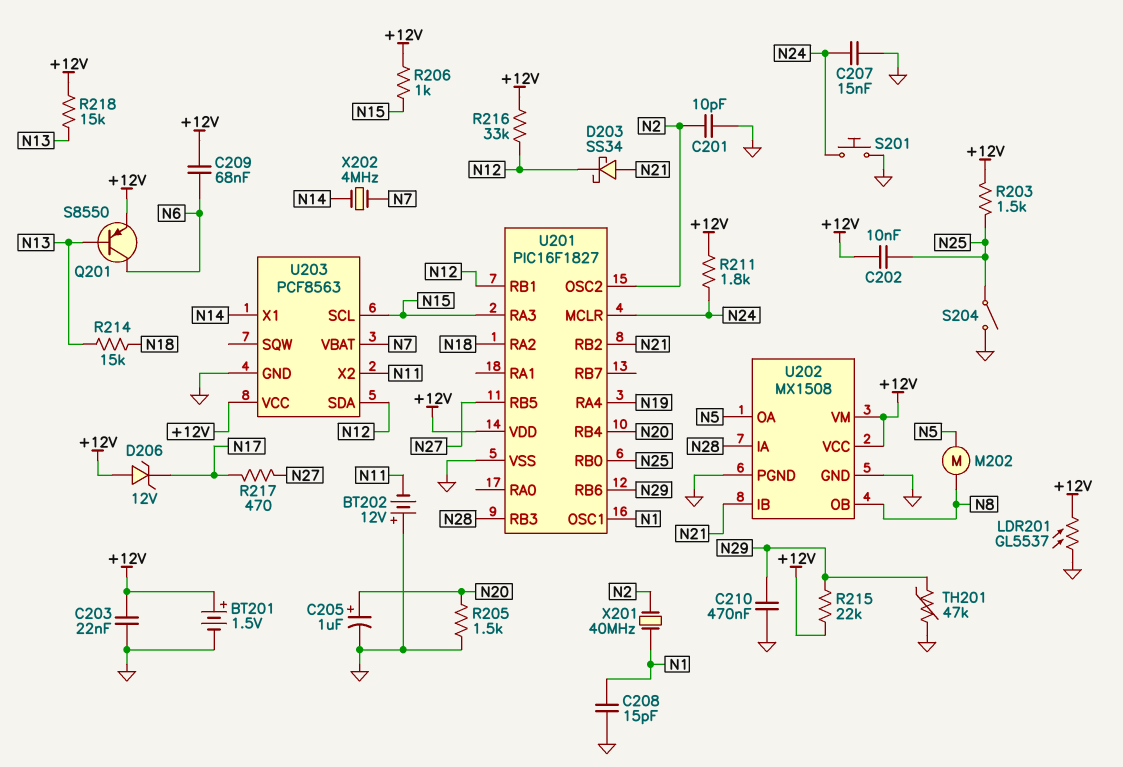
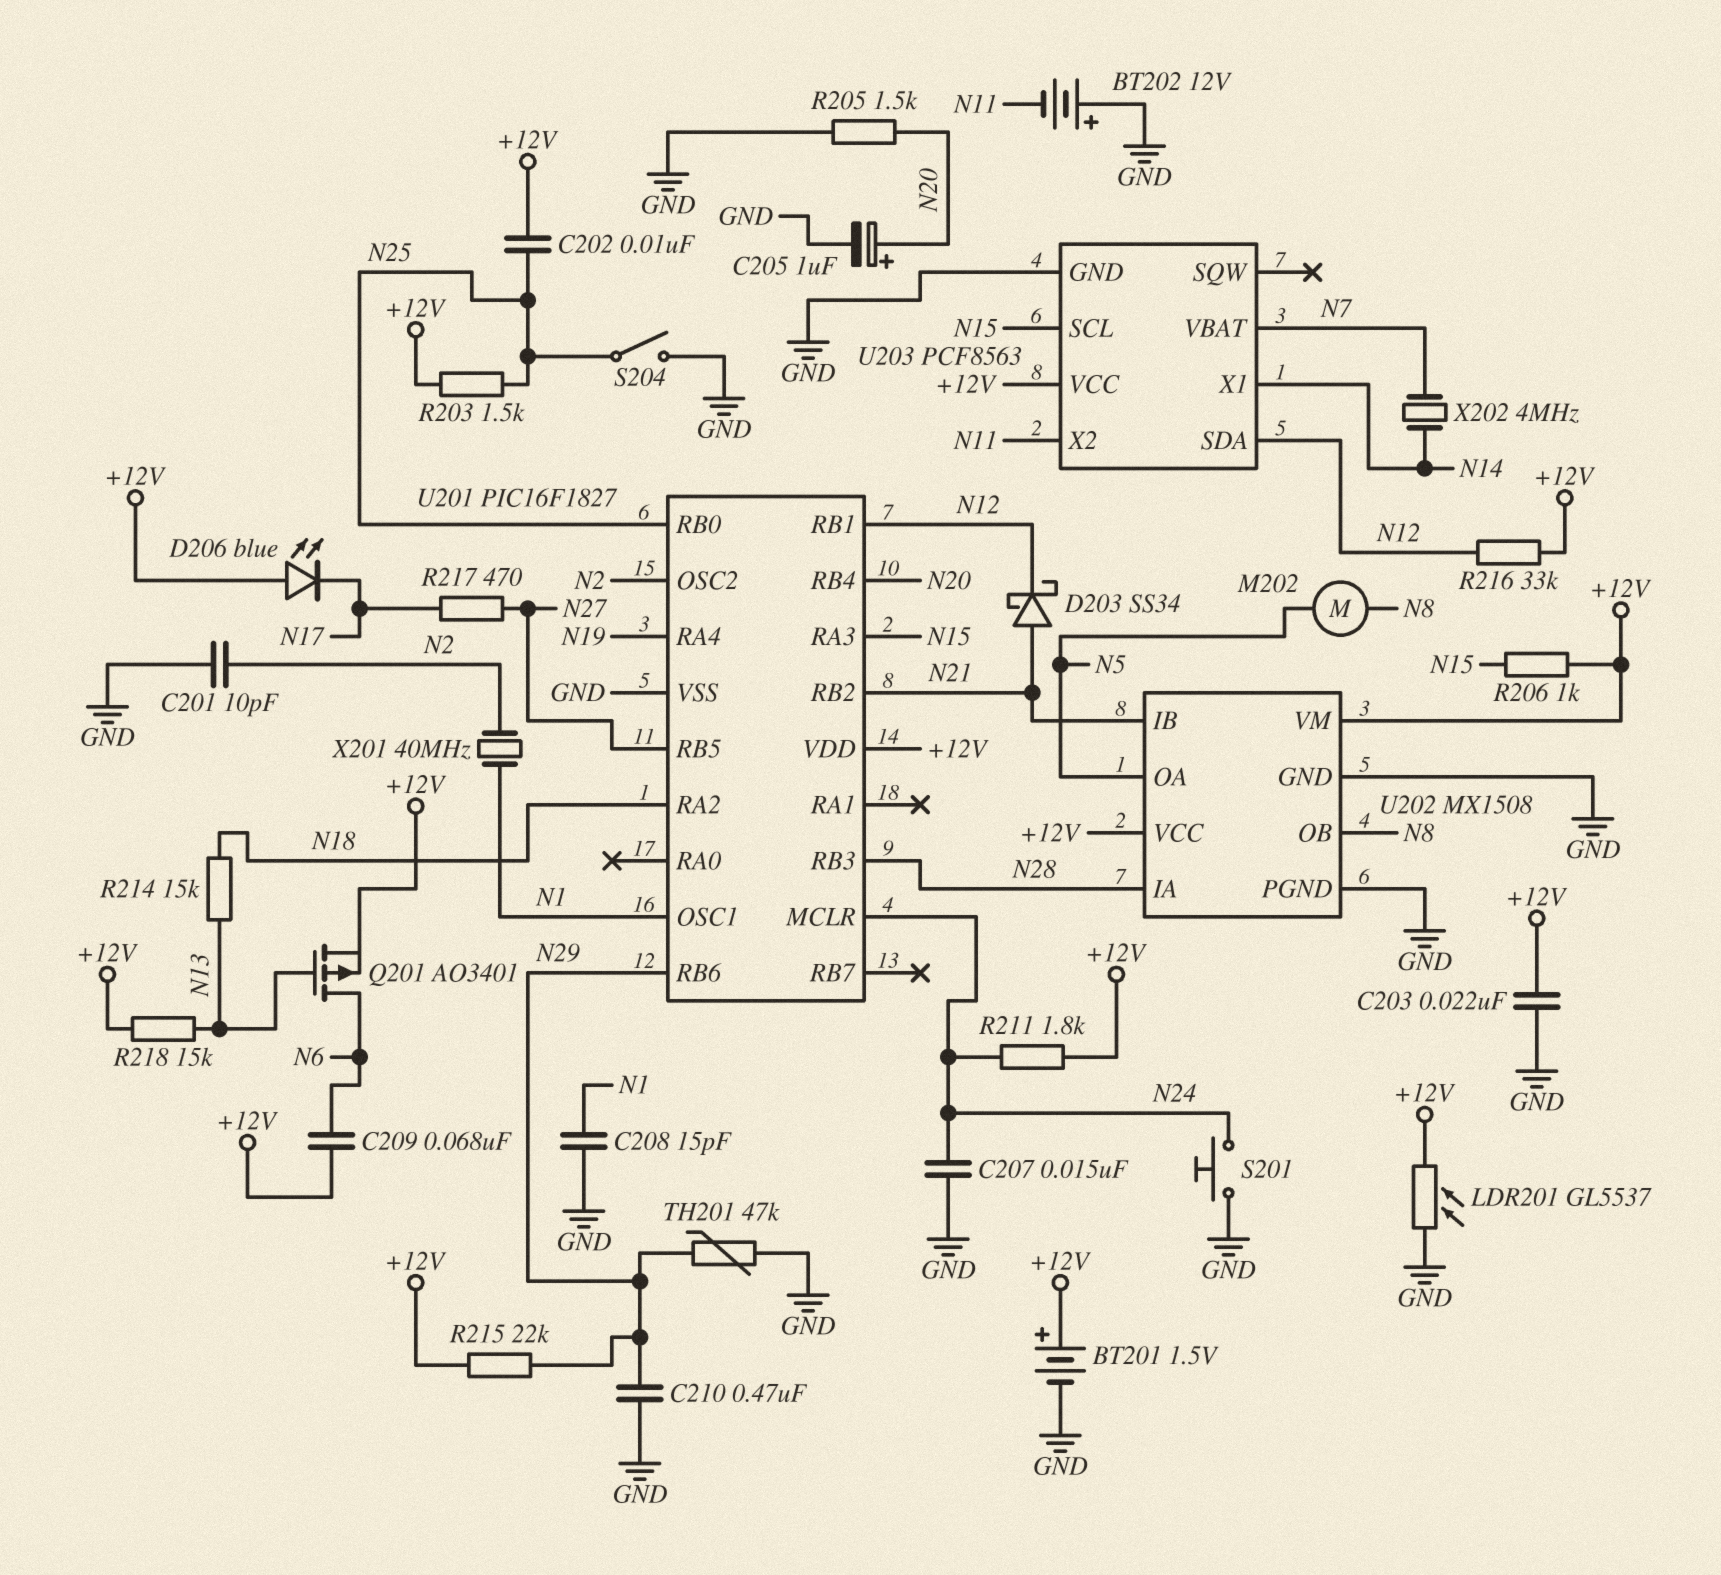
D206: zener 12V (A +12V, K N17) -> LED blue (A +12V, K N17)
Q201: PNP S8550 (B N13, C N6, E +12V) -> PMOS AO3401 (G N13, D N6, S +12V)

